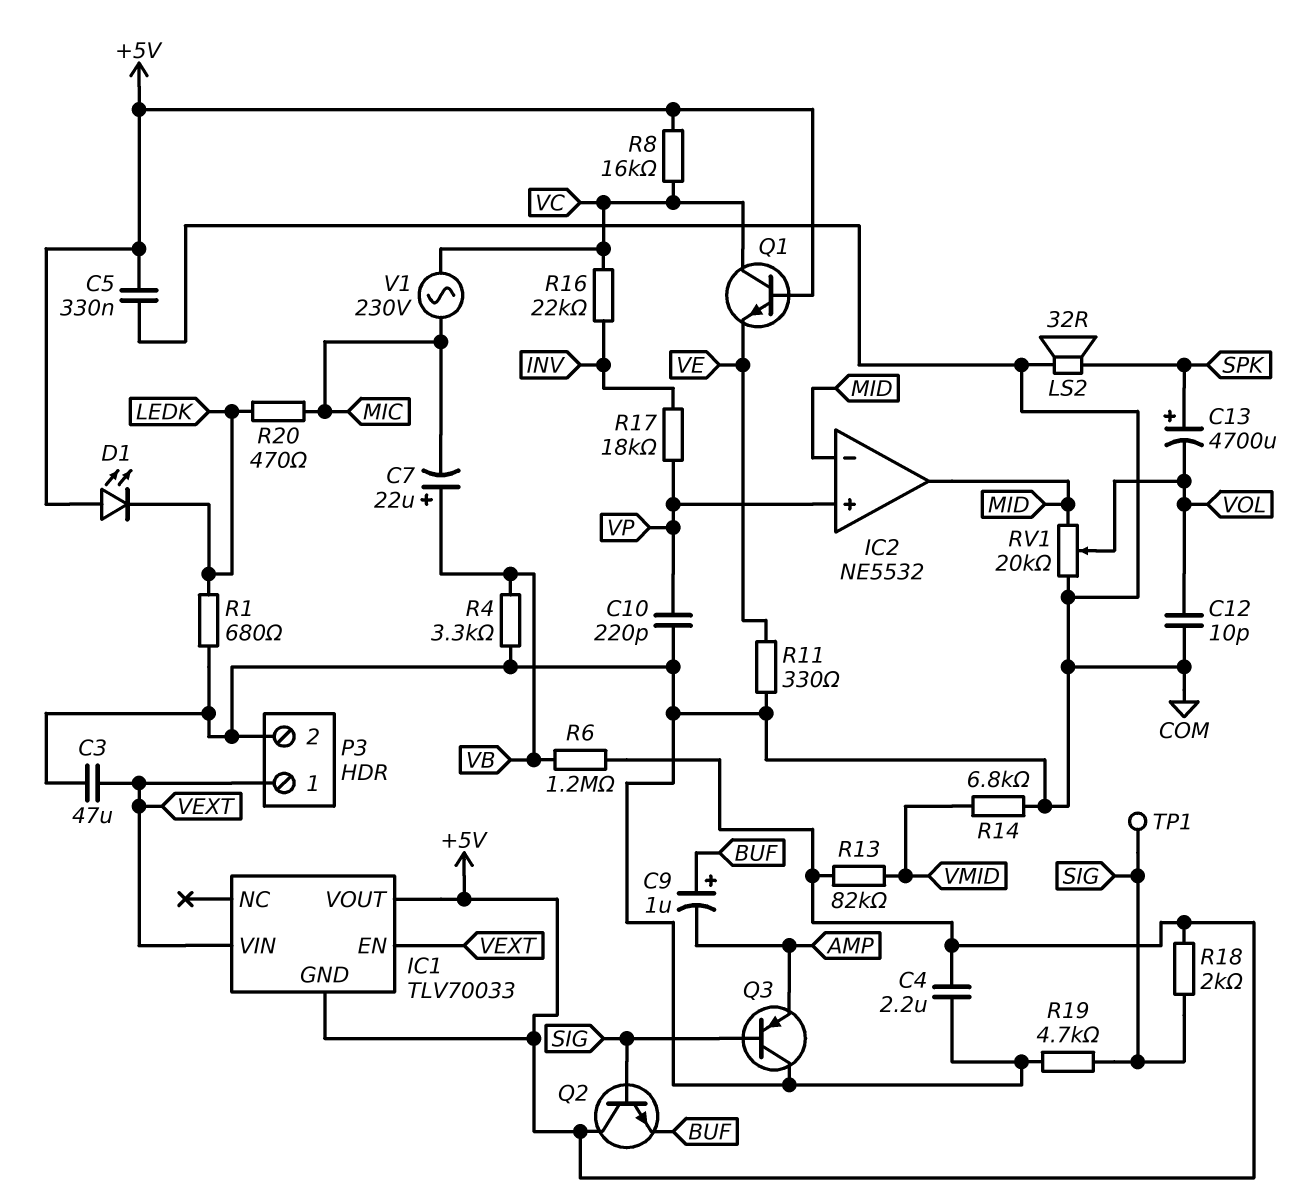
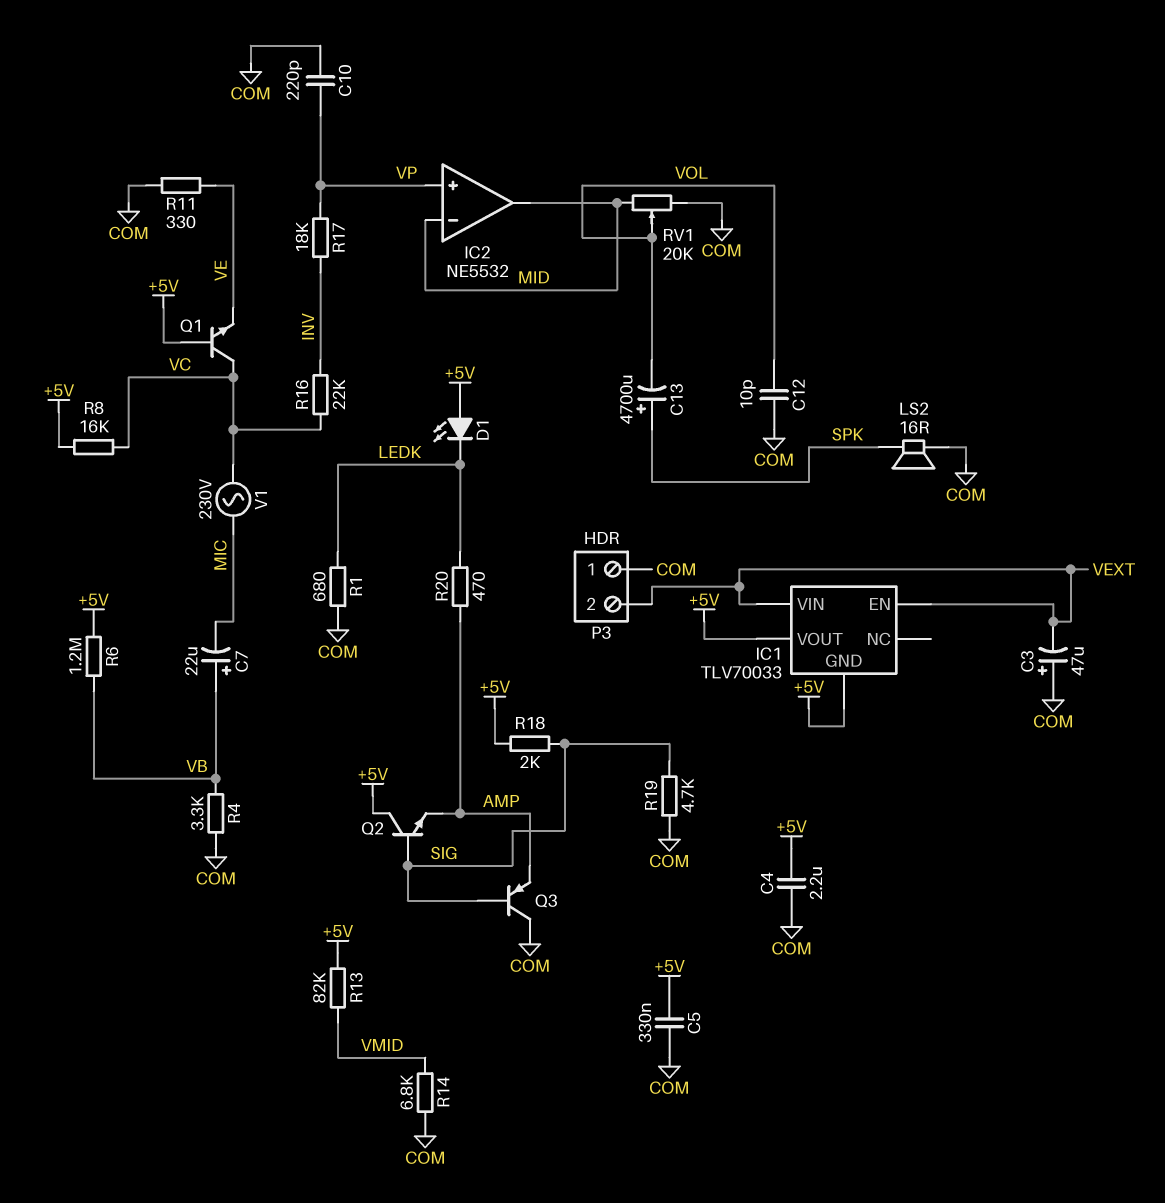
C3: 47uF (COM, VEXT) -> 47uF (plus COM, minus VEXT)
C9: 1uF (plus BUF, minus AMP) -> none
LS2: speaker 32R (COM, SPK) -> speaker 16R (COM, SPK)
P3 pin 1: VEXT -> COM
P3 pin 2: COM -> VEXT
Q2: NPN (B SIG, C +5V, E BUF) -> NPN (B SIG, C +5V, E AMP)
R20: 470 (LEDK, MIC) -> 470 (AMP, LEDK)
TP1: test point (SIG) -> none

